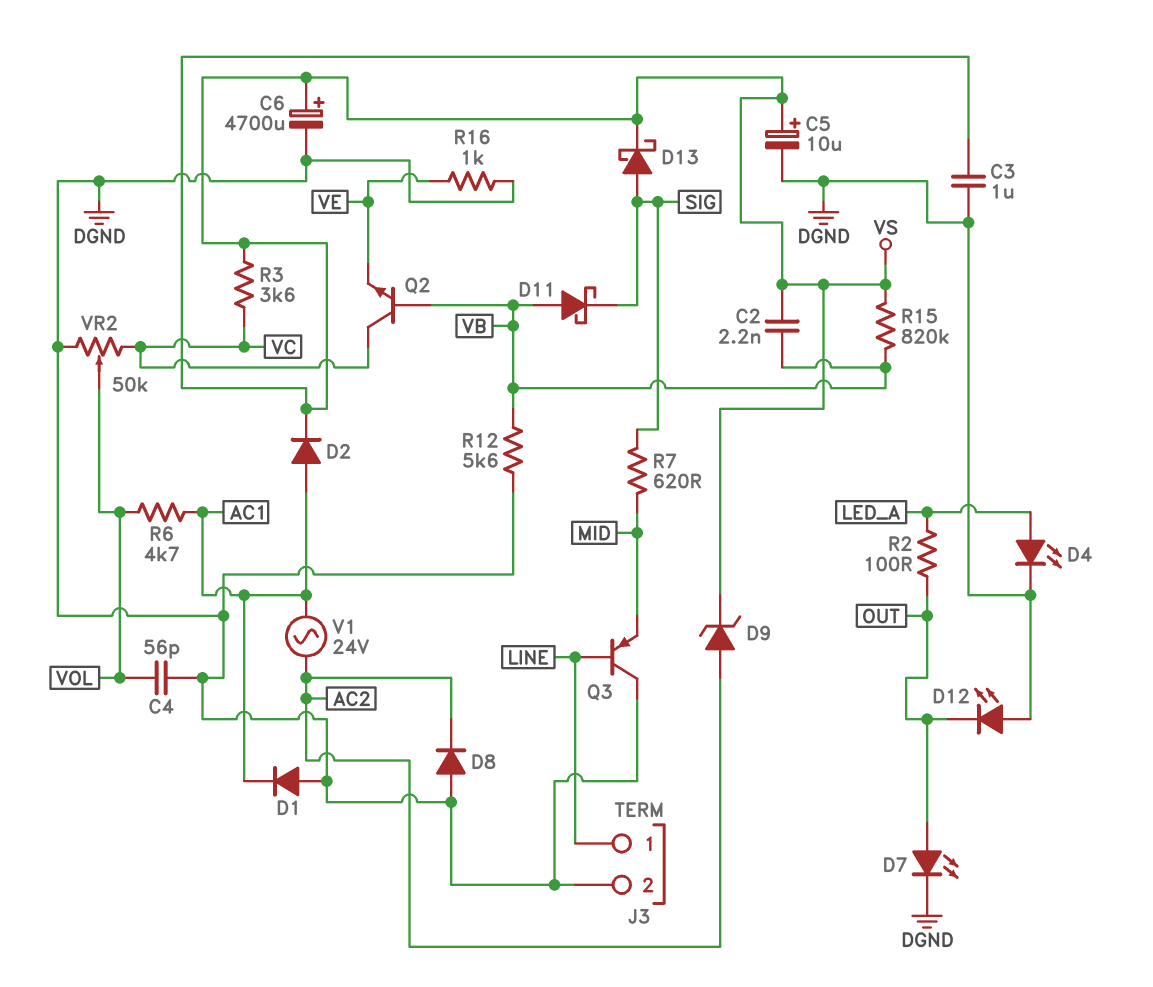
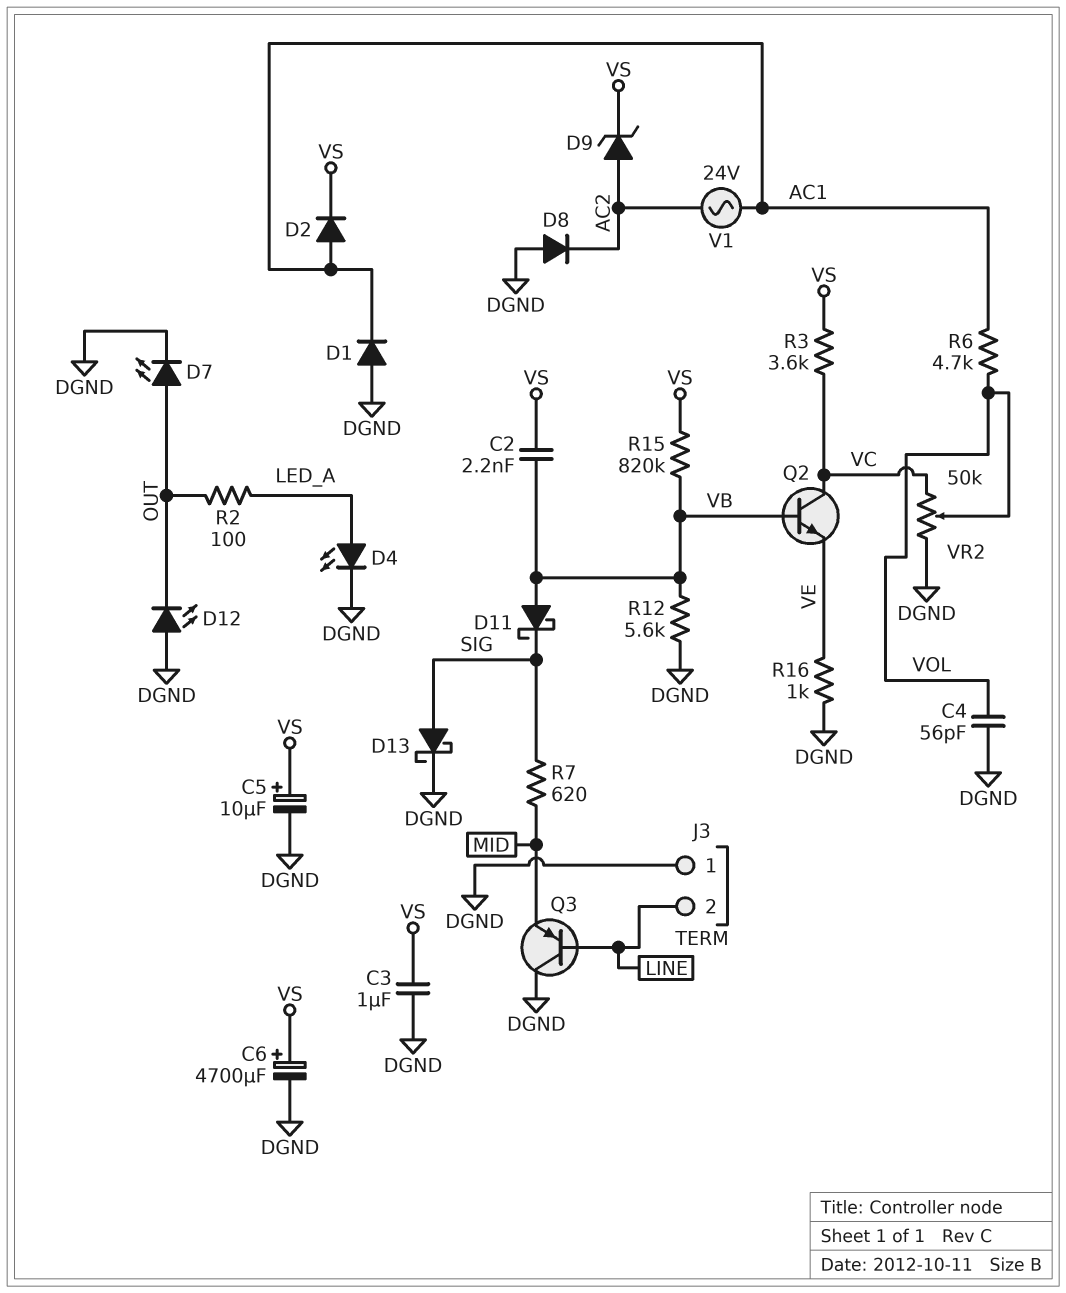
D13: schottky (A SIG, K VS) -> schottky (A SIG, K DGND)
J3 pin 1: LINE -> DGND
J3 pin 2: DGND -> LINE

